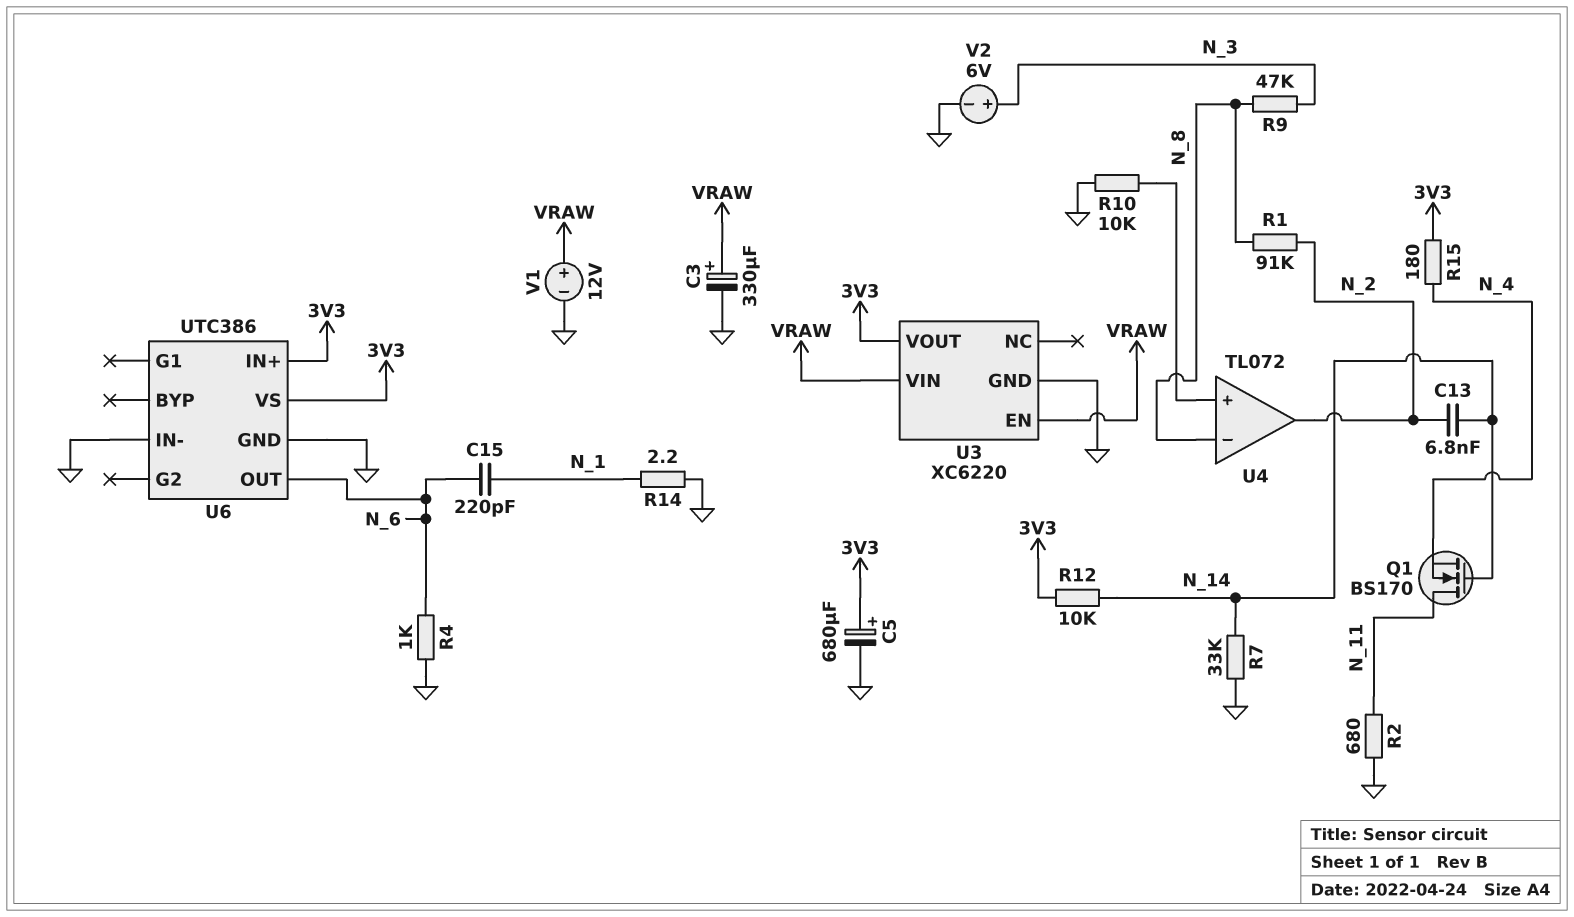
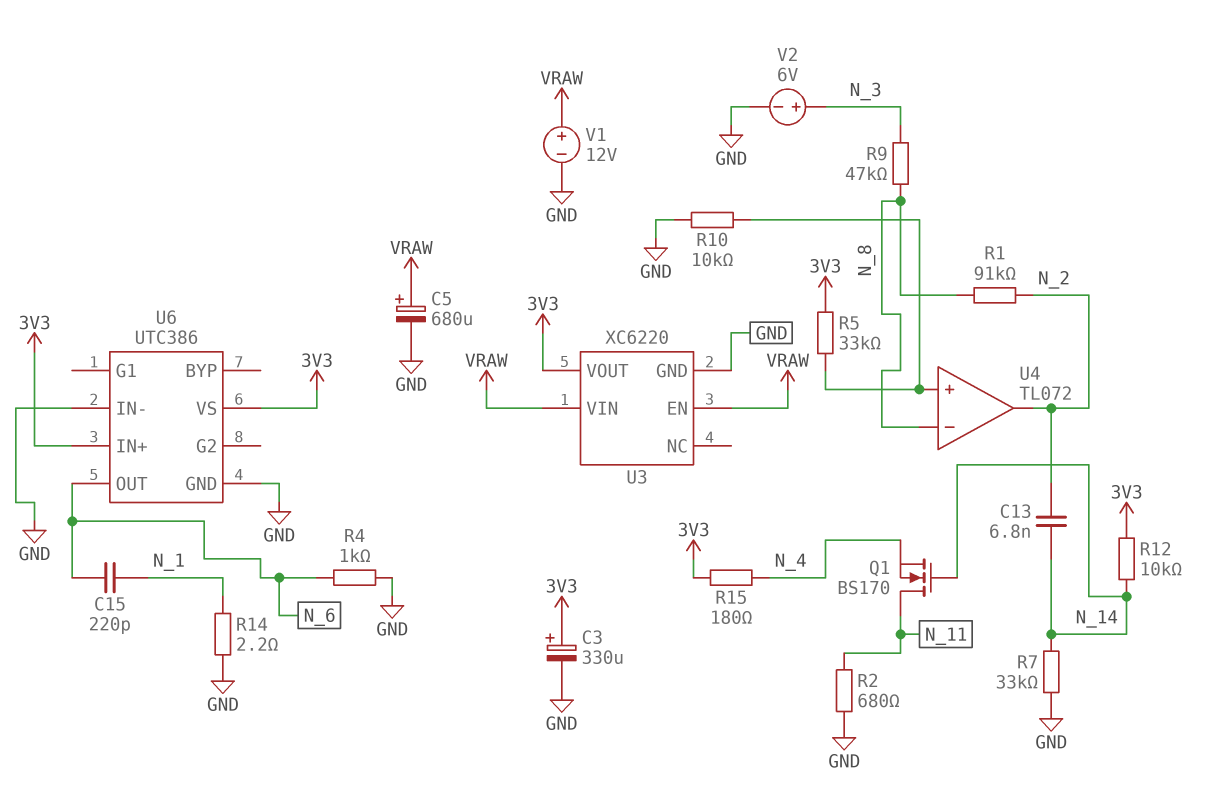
C3: 330uF (plus VRAW, minus GND) -> 330uF (plus 3V3, minus GND)
C5: 680uF (plus 3V3, minus GND) -> 680uF (plus VRAW, minus GND)
R5: none -> 33k (3V3, U4/in+)

